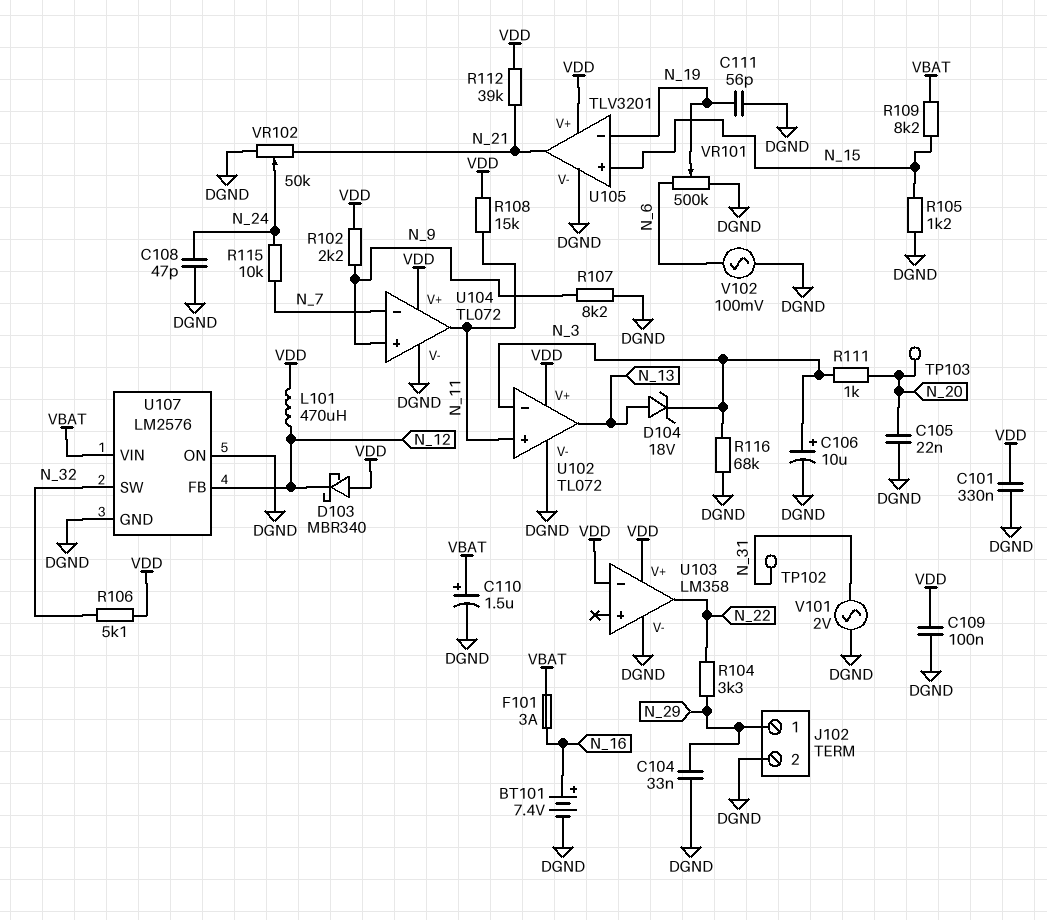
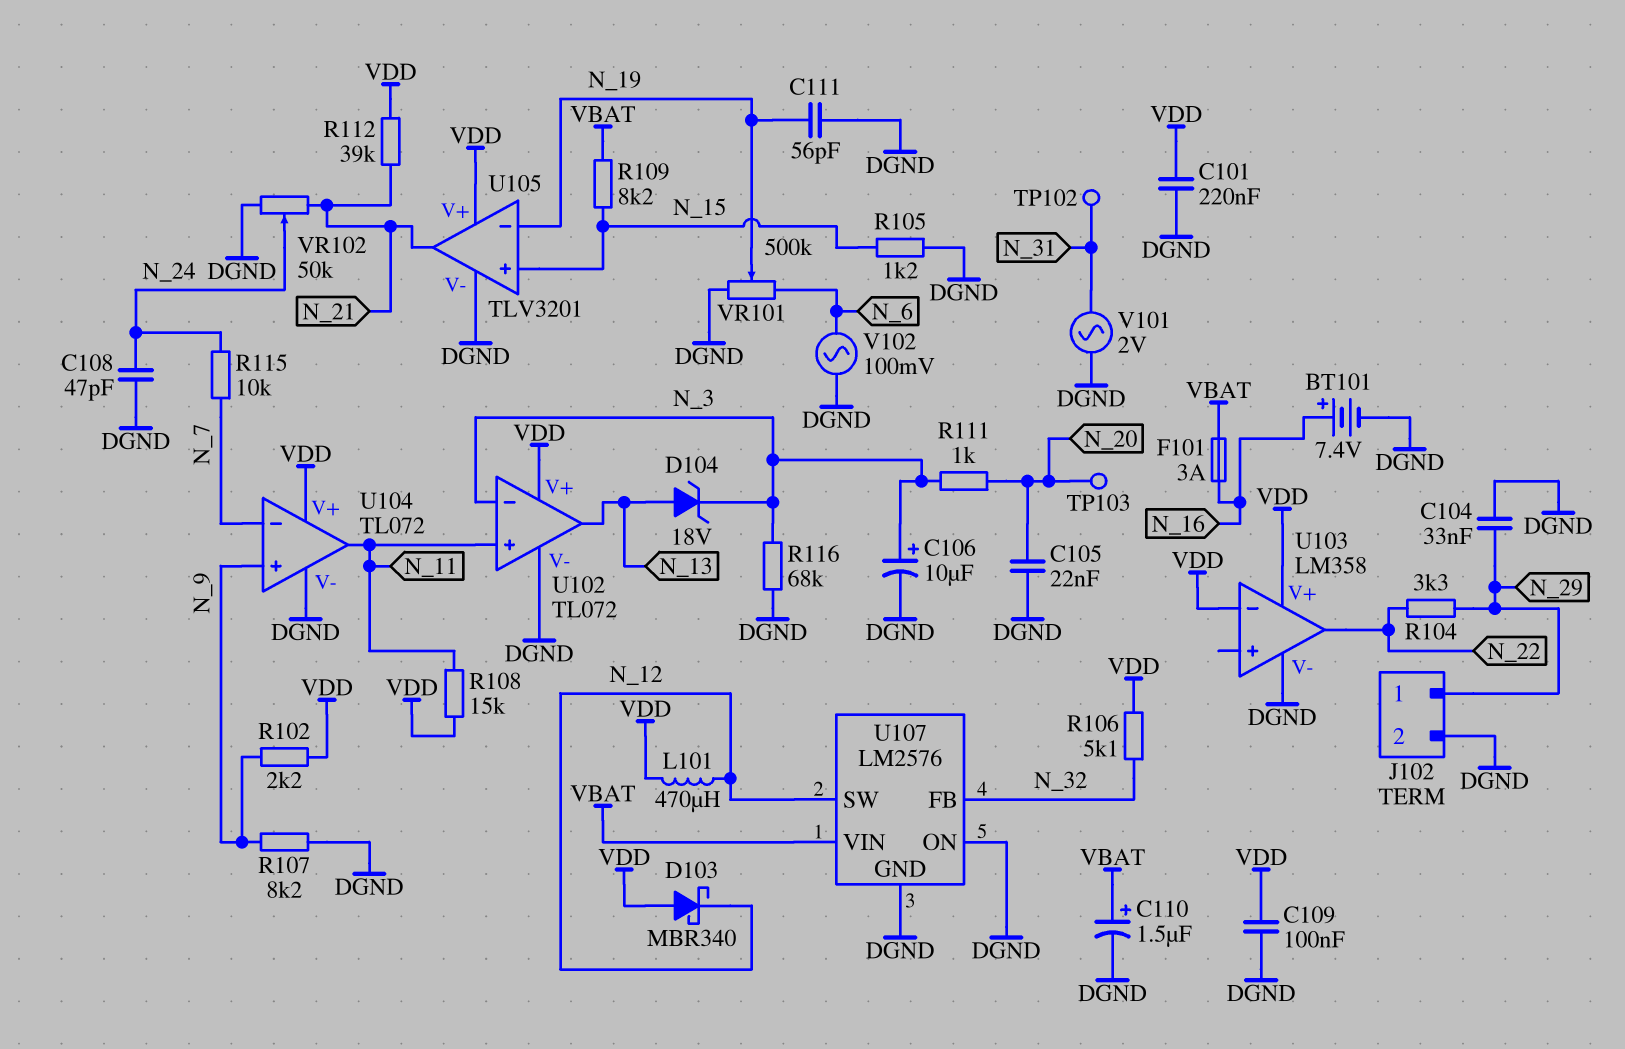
C101: 330nF (DGND, VDD) -> 220nF (DGND, VDD)
U107 pin FB: N_12 -> N_32
U107 pin SW: N_32 -> N_12

